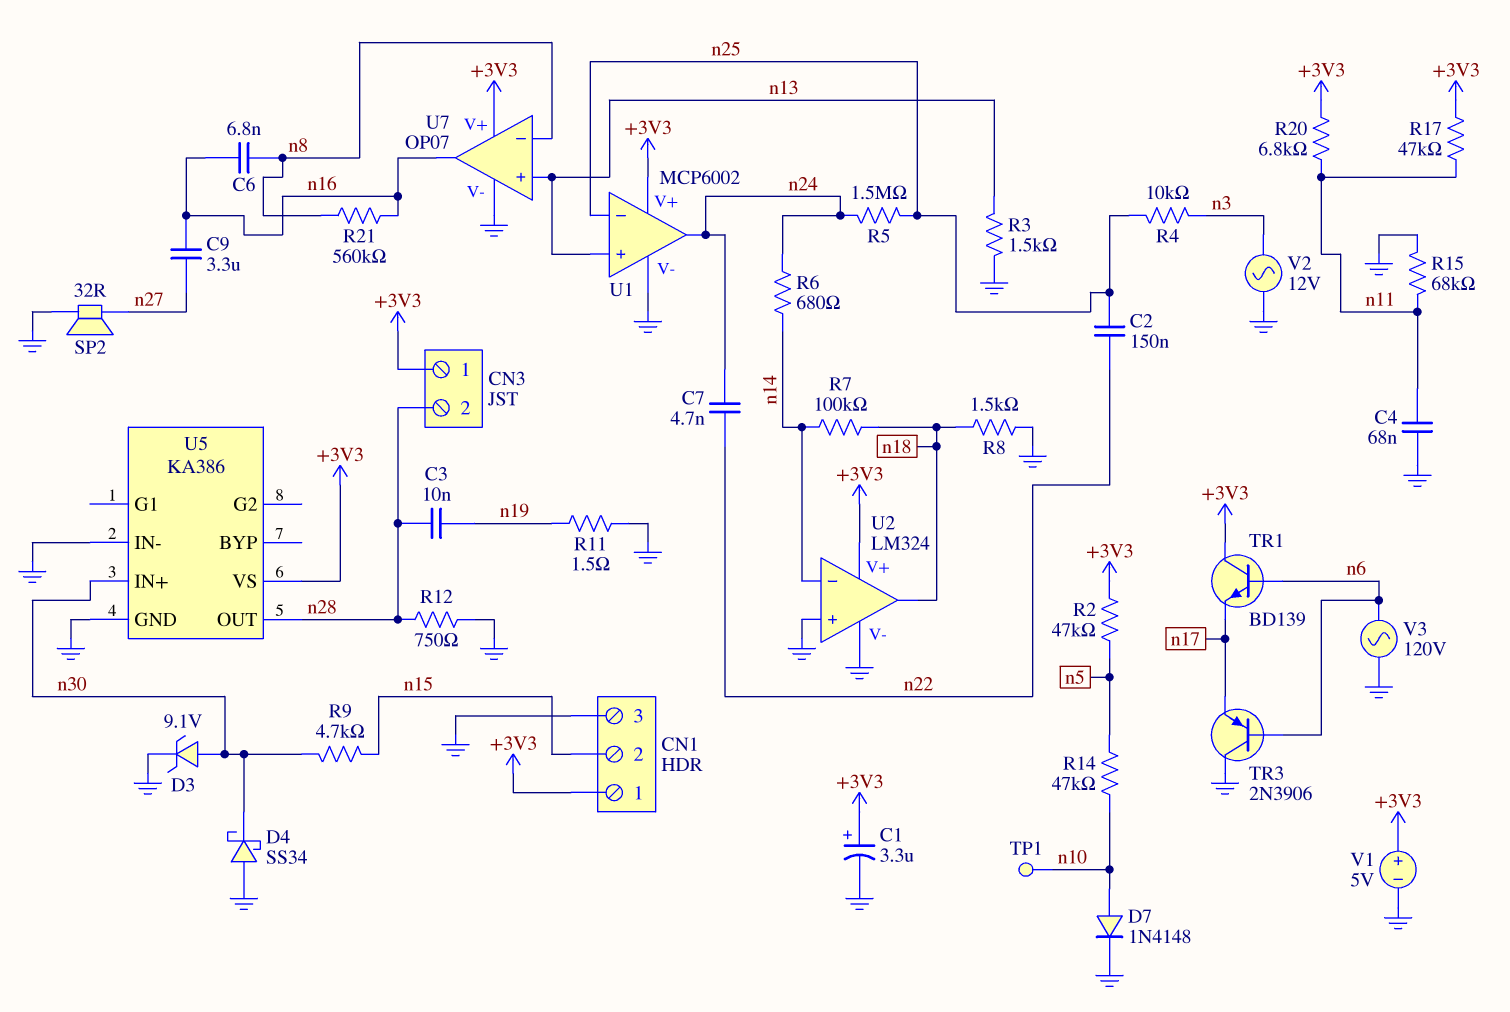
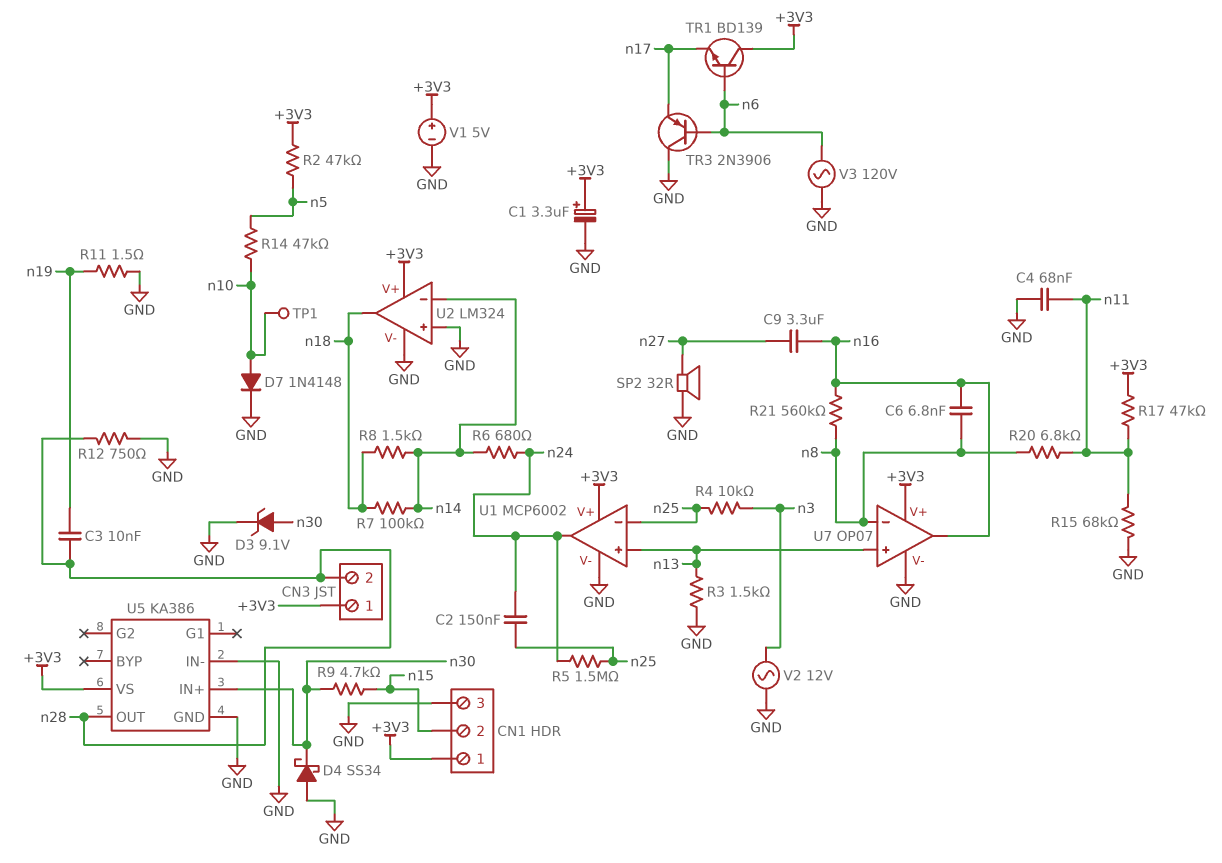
C2: 150nF (n22, n25) -> 150nF (n24, n25)
C7: 4.7nF (n22, n24) -> none
R8: 1.5k (GND, n18) -> 1.5k (n14, n18)
R20: 6.8k (+3V3, n11) -> 6.8k (n8, n11)

